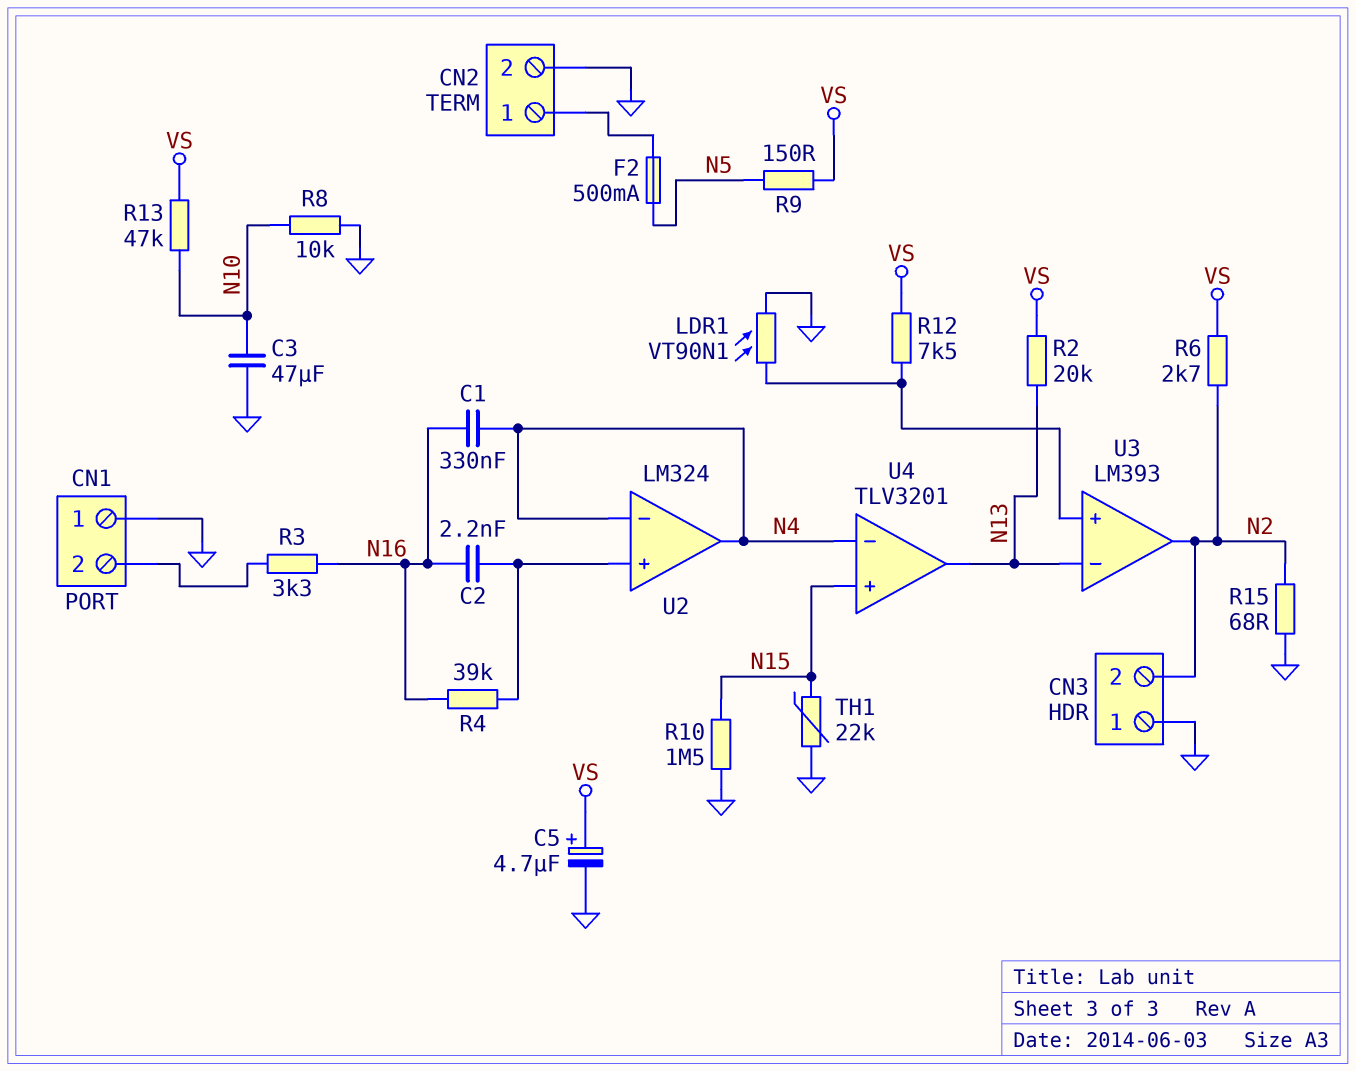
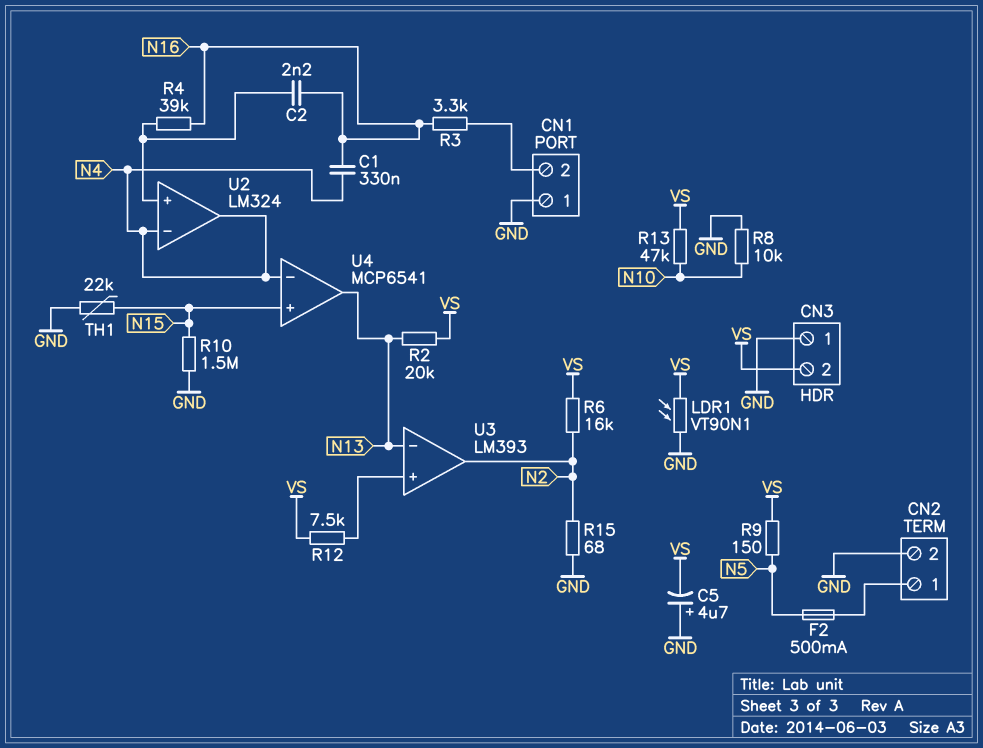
C3: 47uF (GND, N10) -> none
C5: 4.7uF (plus VS, minus GND) -> 4.7uF (plus GND, minus VS)
CN3 pin 2: N2 -> VS
LDR1: VT90N1 (GND, U3/in+) -> VT90N1 (GND, VS)
R6: 2.7k (N2, VS) -> 16k (N2, VS)
U4: TLV3201 -> MCP6541

